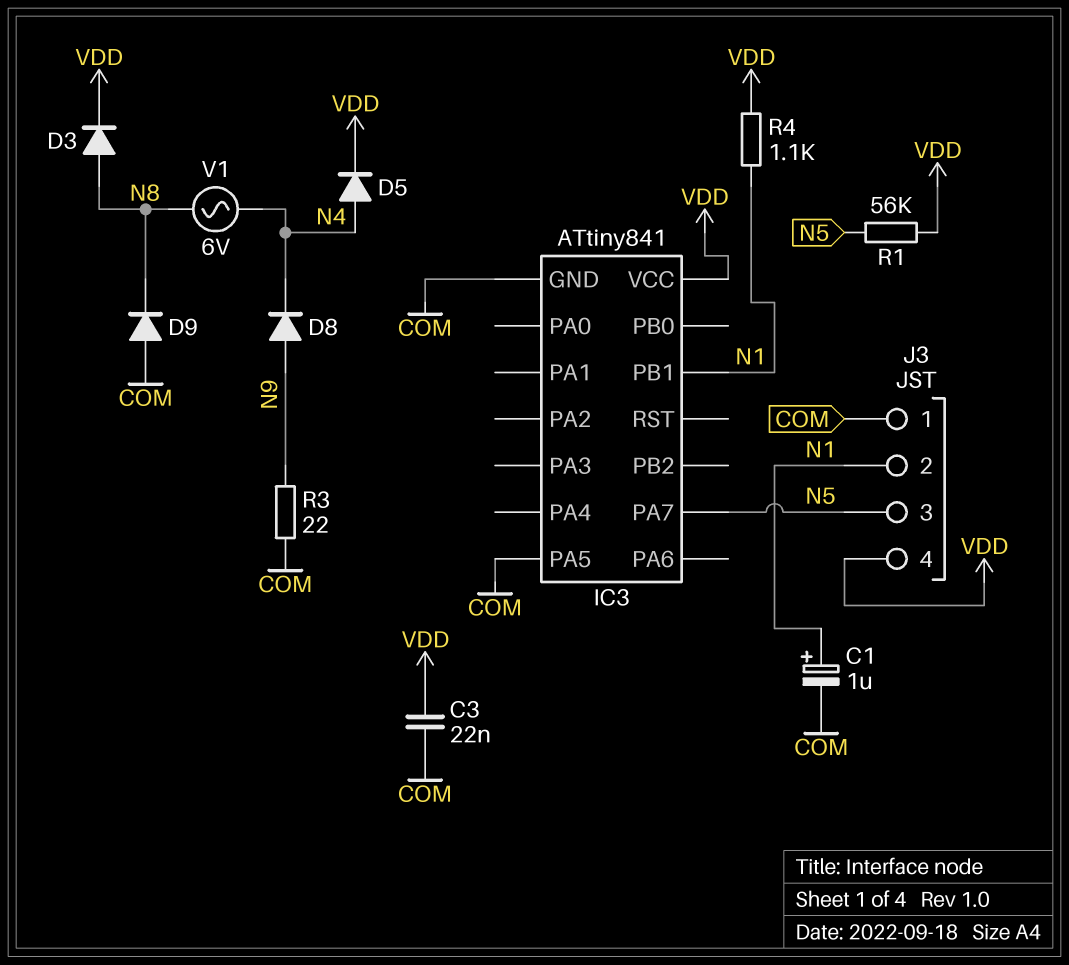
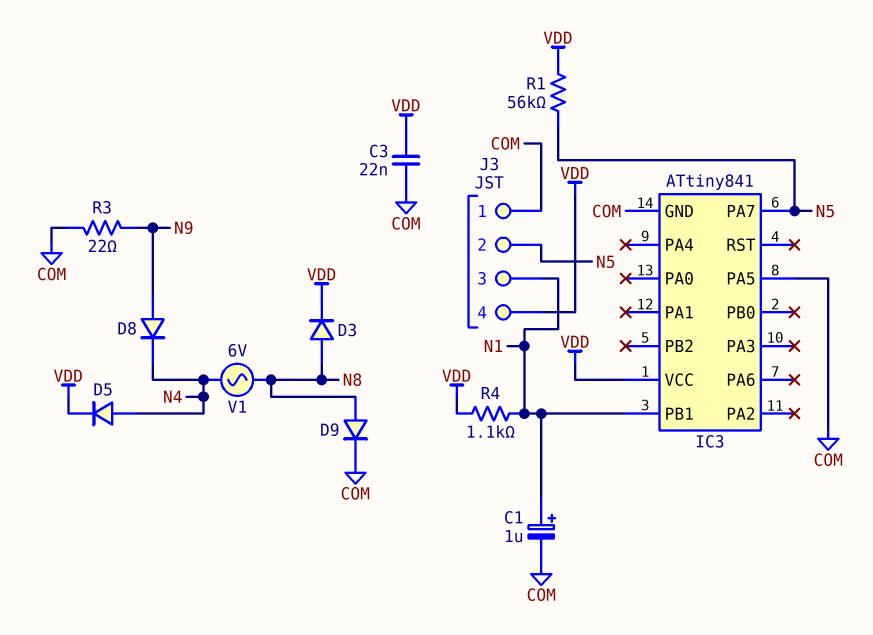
D9: diode (A COM, K N8) -> diode (A N8, K COM)
J3 pin 2: N1 -> N5
J3 pin 3: N5 -> N1

